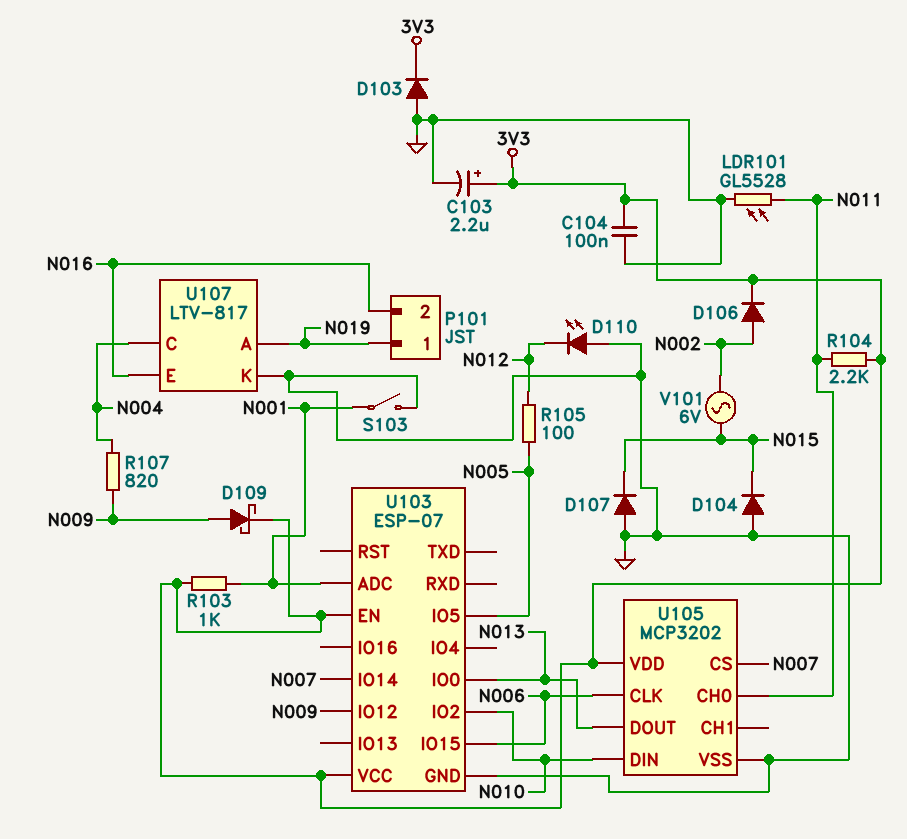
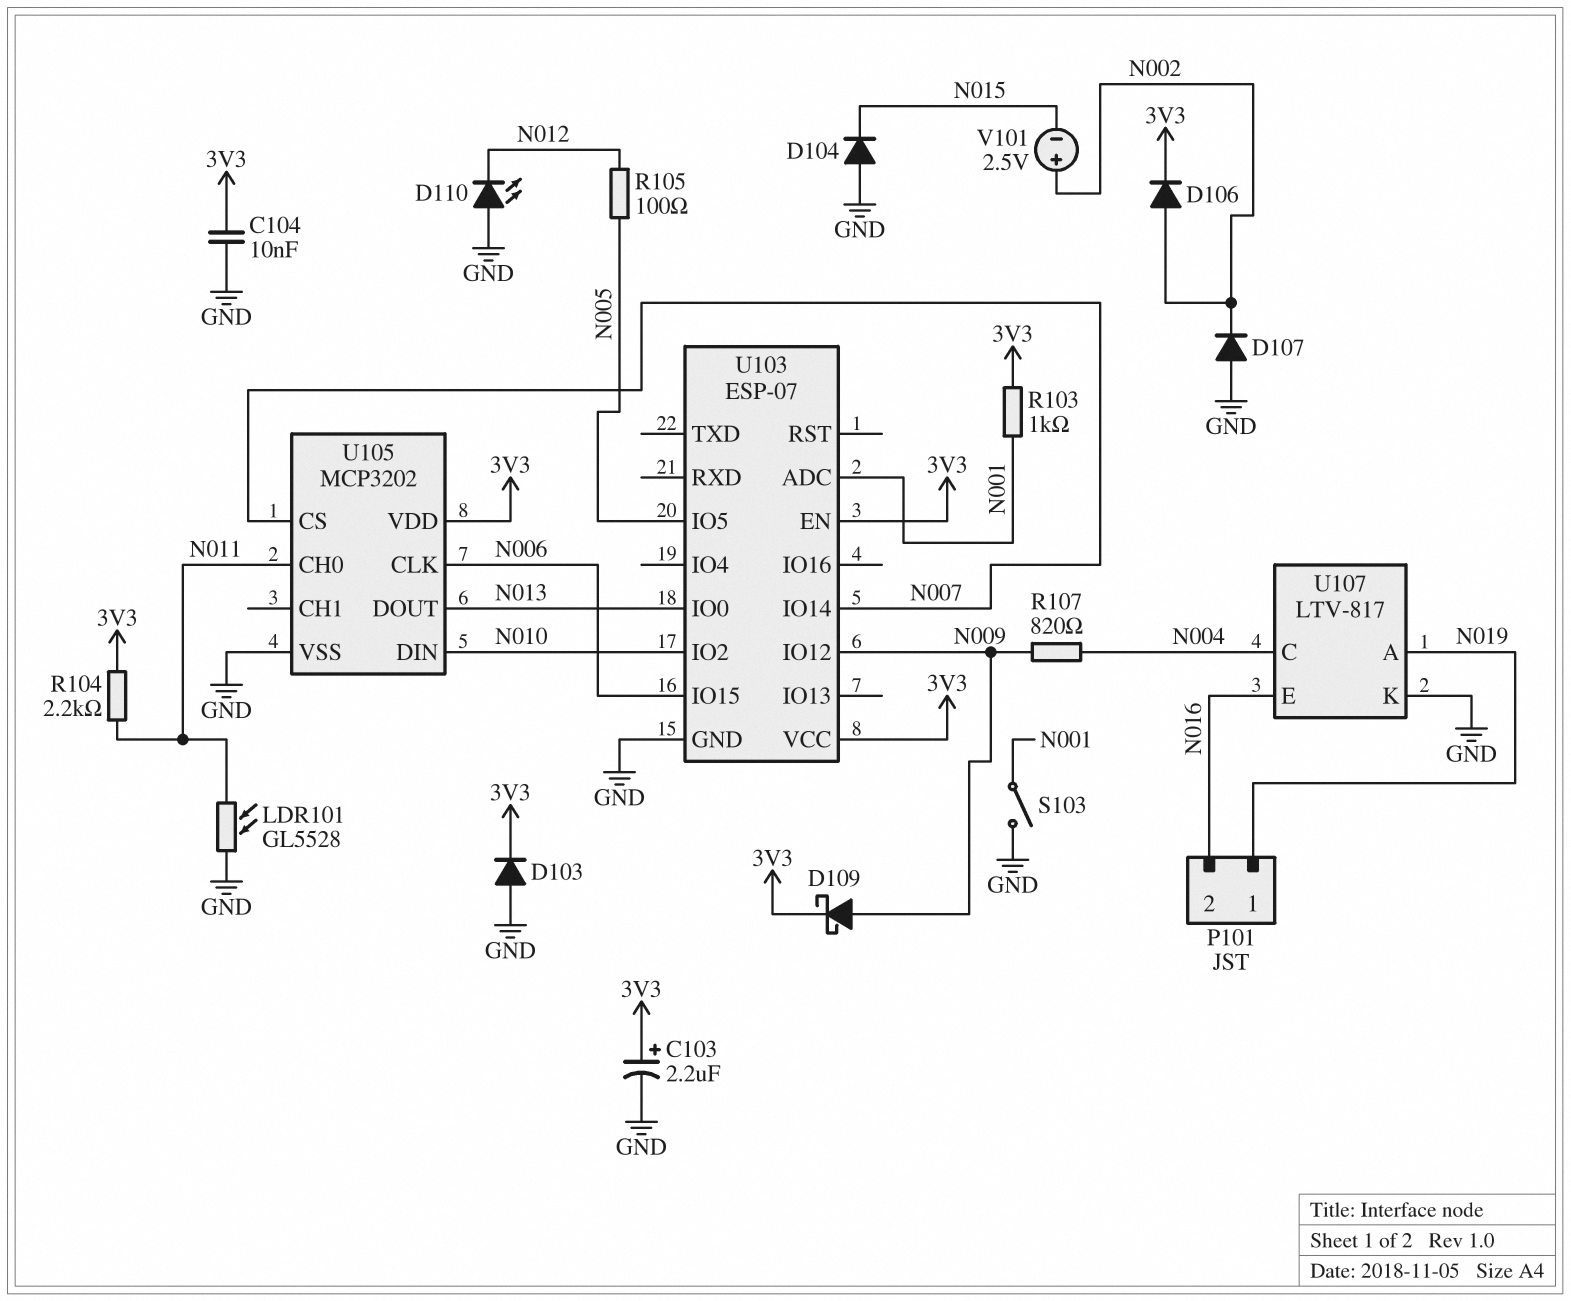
C104: 100nF (3V3, GND) -> 10nF (3V3, GND)
D107: diode (A GND, K N015) -> diode (A GND, K N002)
V101: AC 6V (N002, N015) -> 2.5V (plus N002, minus N015)

